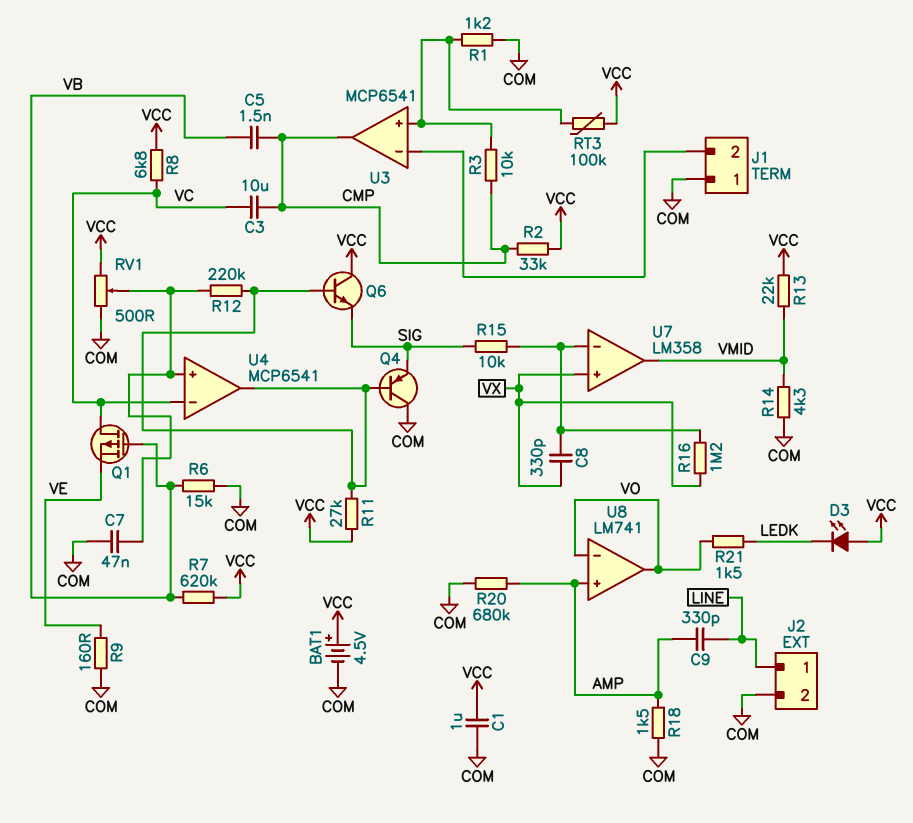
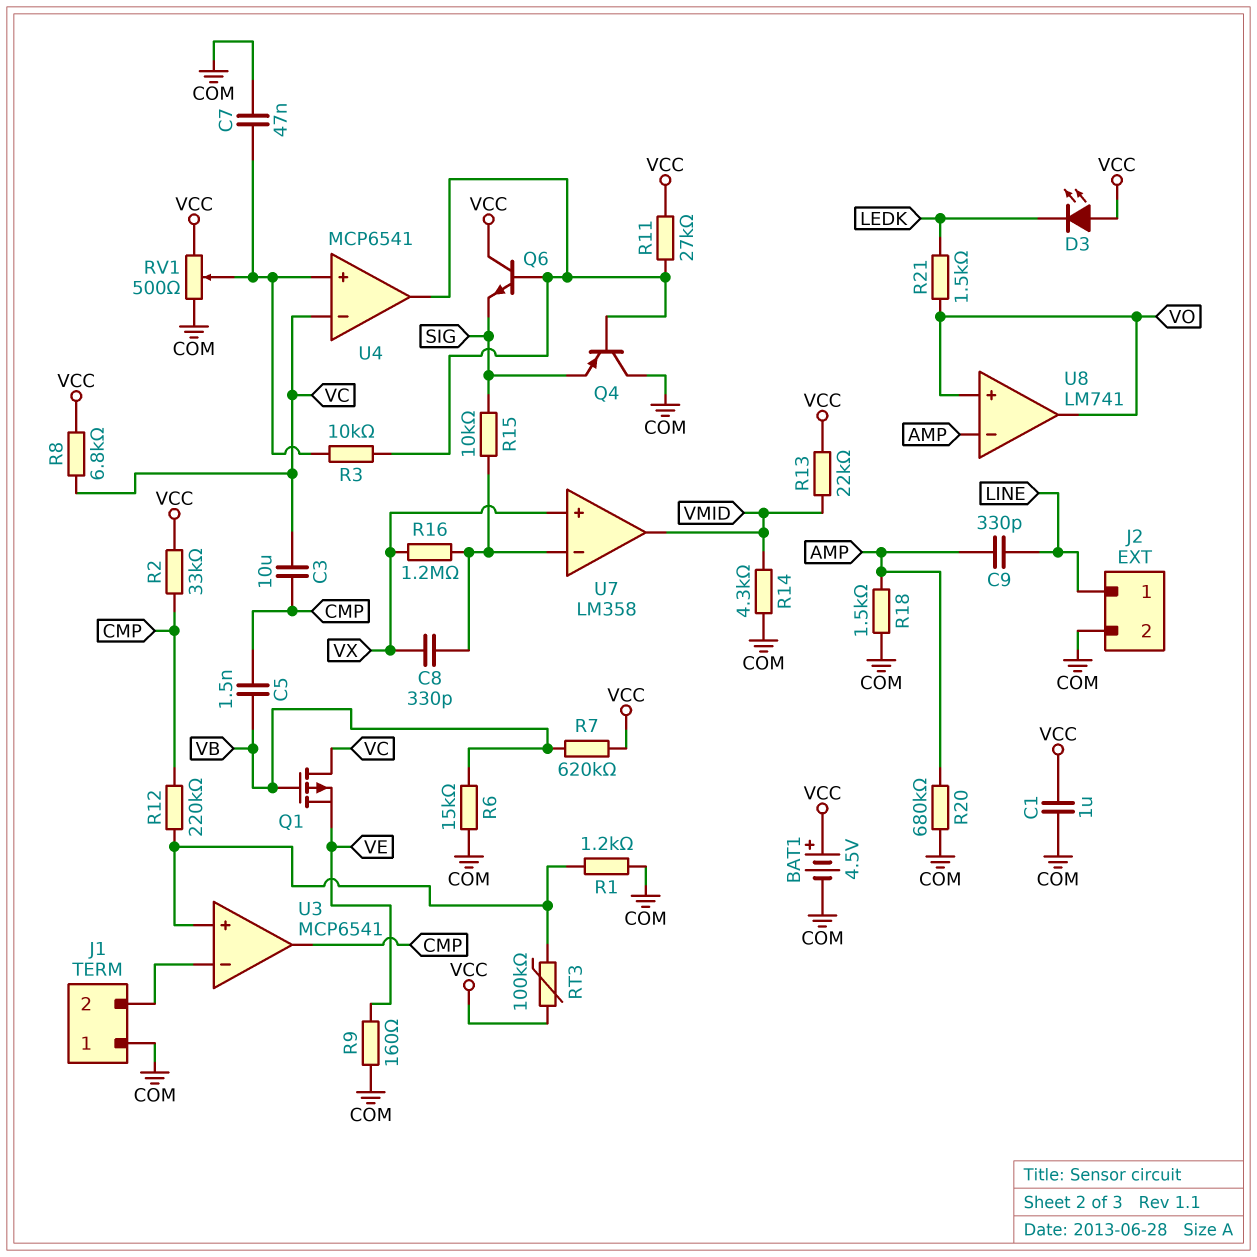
R3: 10k (CMP, U3/in+) -> 10k (U4/in+, U4/out)
R12: 220k (U4/in+, U4/out) -> 220k (CMP, U3/in+)
U8 pin in+: AMP -> VO
U8 pin in-: VO -> AMP

